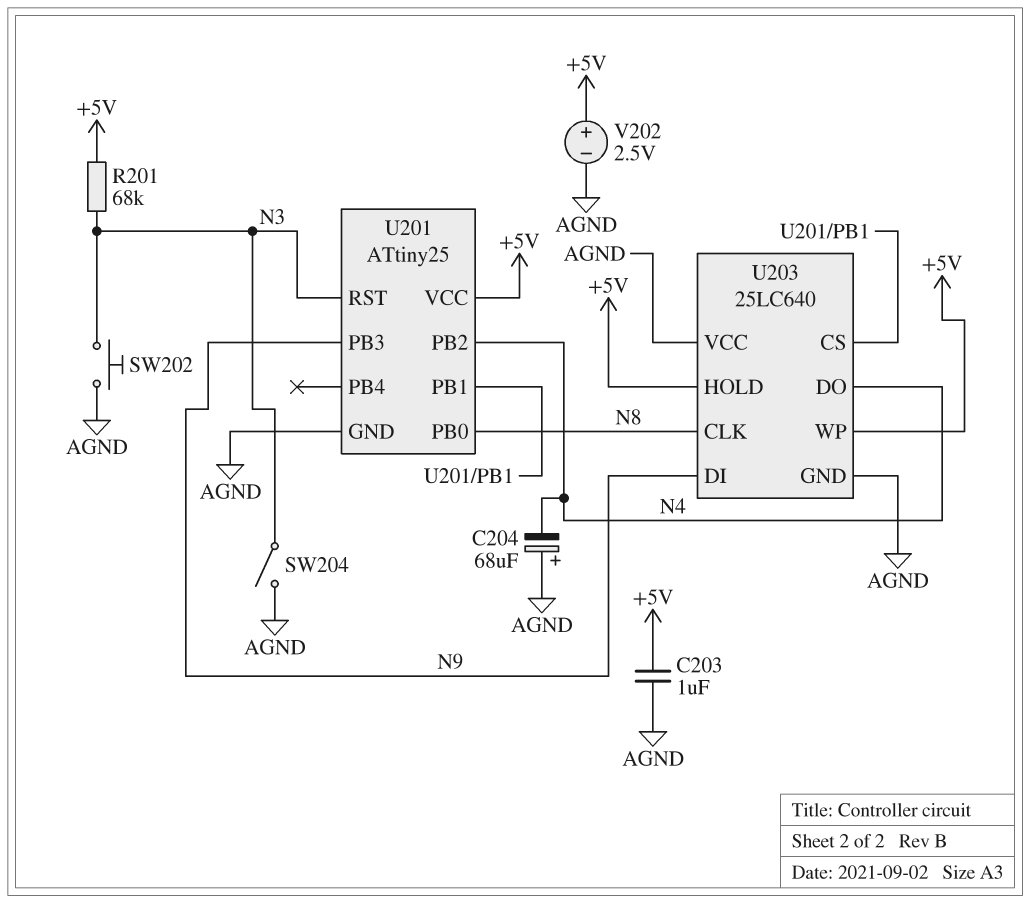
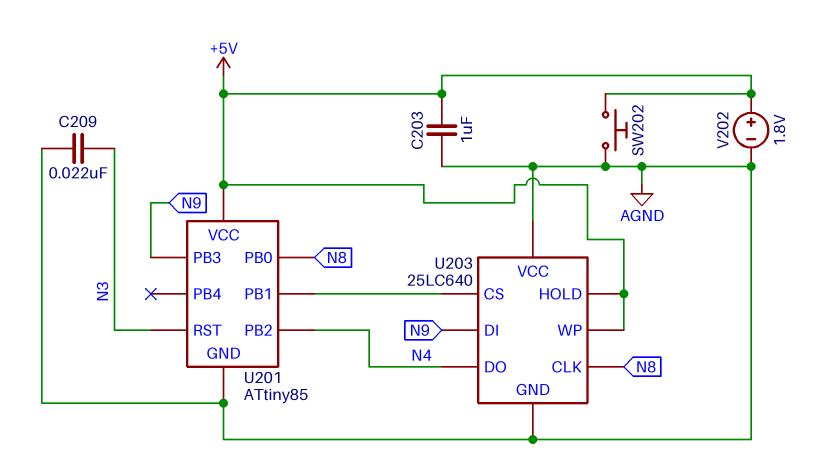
C204: 68uF (plus AGND, minus N4) -> none
C209: none -> 22nF (AGND, N3)
R201: 68k (+5V, N3) -> none
SW202: button (AGND, N3) -> button (+5V, AGND)
SW204: switch (AGND, N3) -> none
U201: ATtiny25 -> ATtiny85
V202: 2.5V (plus +5V, minus AGND) -> 1.8V (plus +5V, minus AGND)

